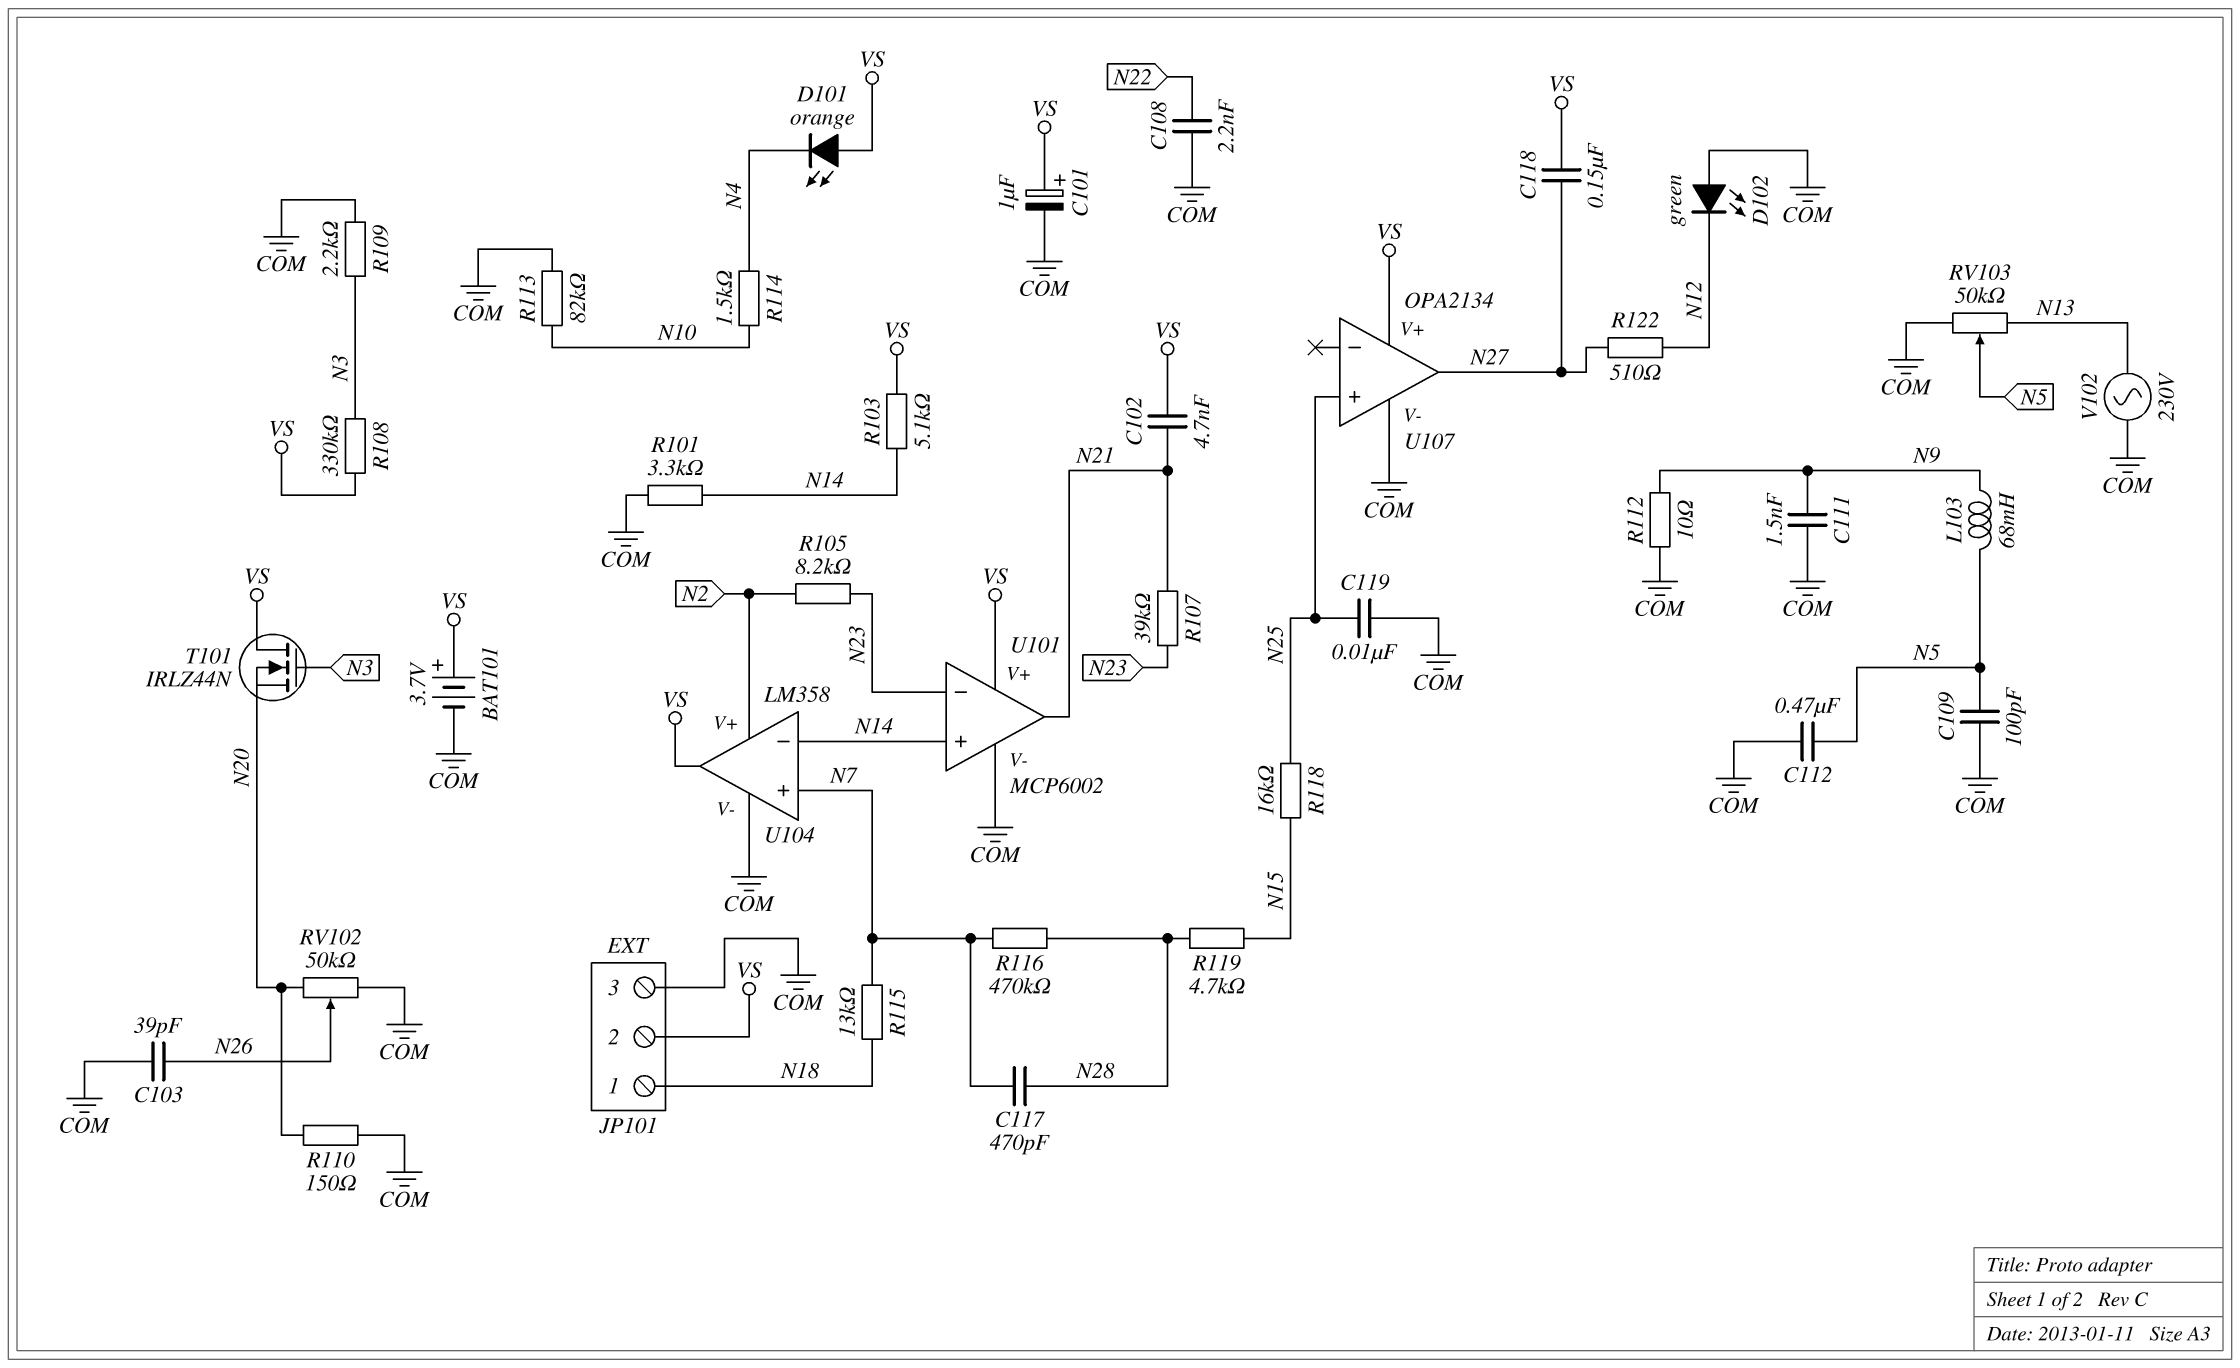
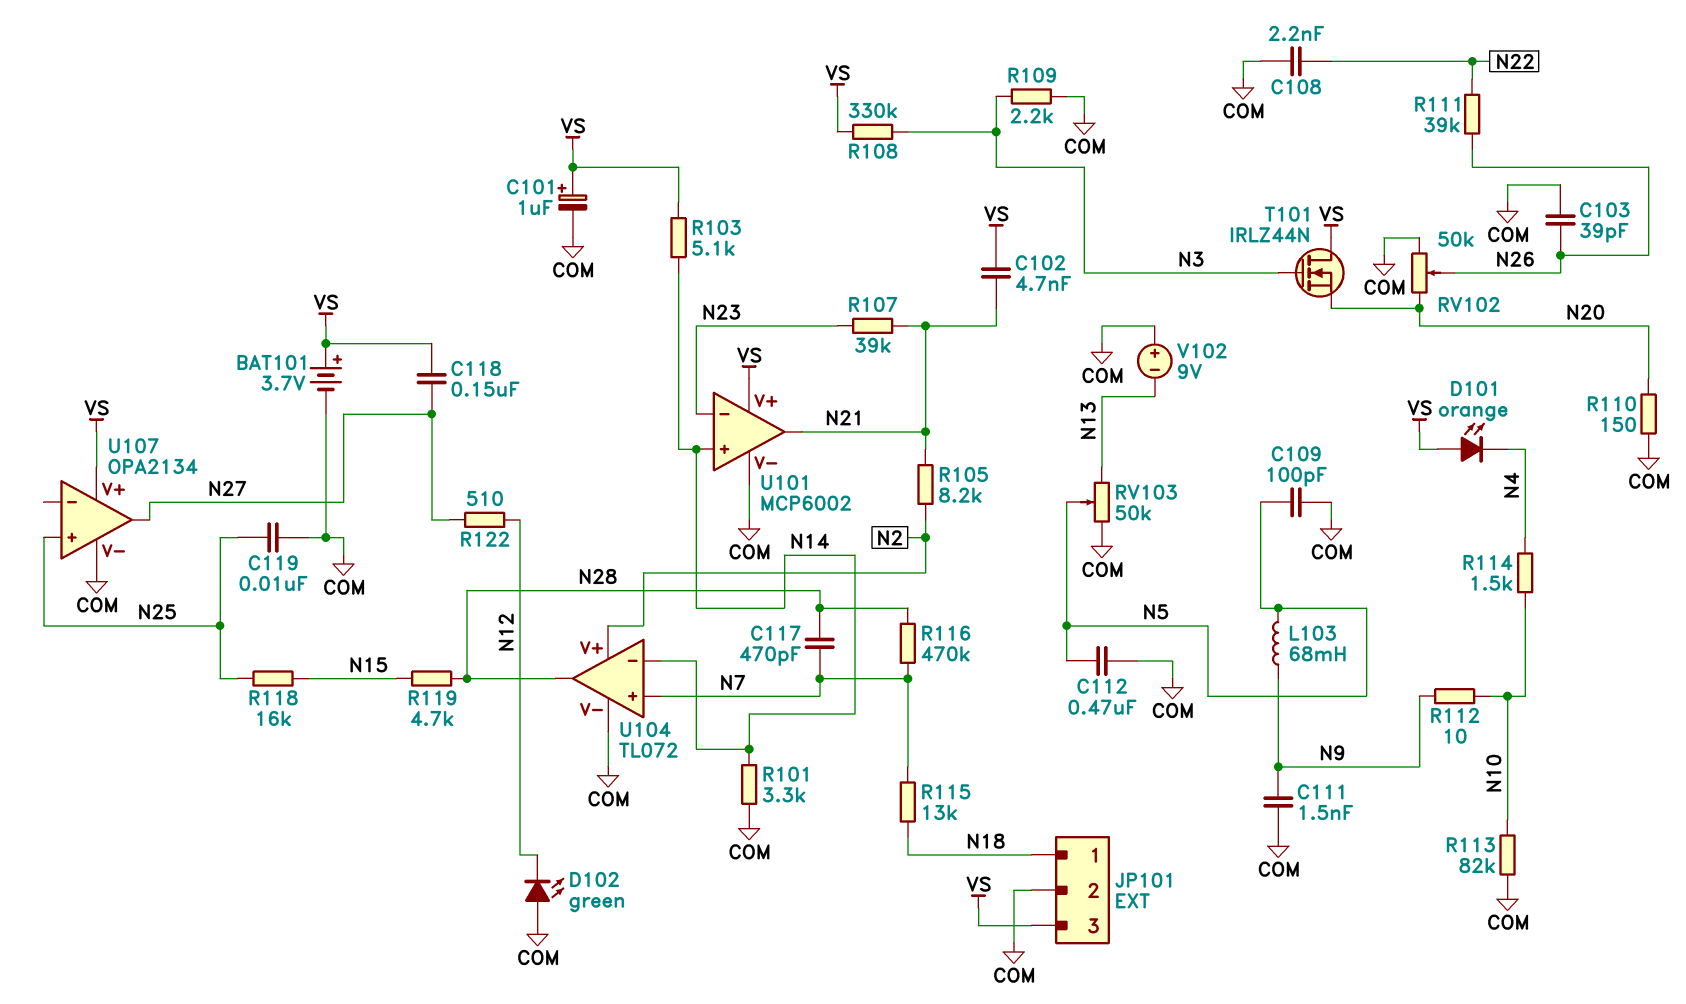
JP101 pin 2: VS -> COM
JP101 pin 3: COM -> VS
R105: 8.2k (N2, N23) -> 8.2k (N2, N21)
R111: none -> 39k (N22, N26)
R112: 10 (COM, N9) -> 10 (N9, N10)
U104: LM358 -> TL072
U104 pin out: VS -> N28
V102: AC 230V (COM, N13) -> 9V (plus COM, minus N13)

